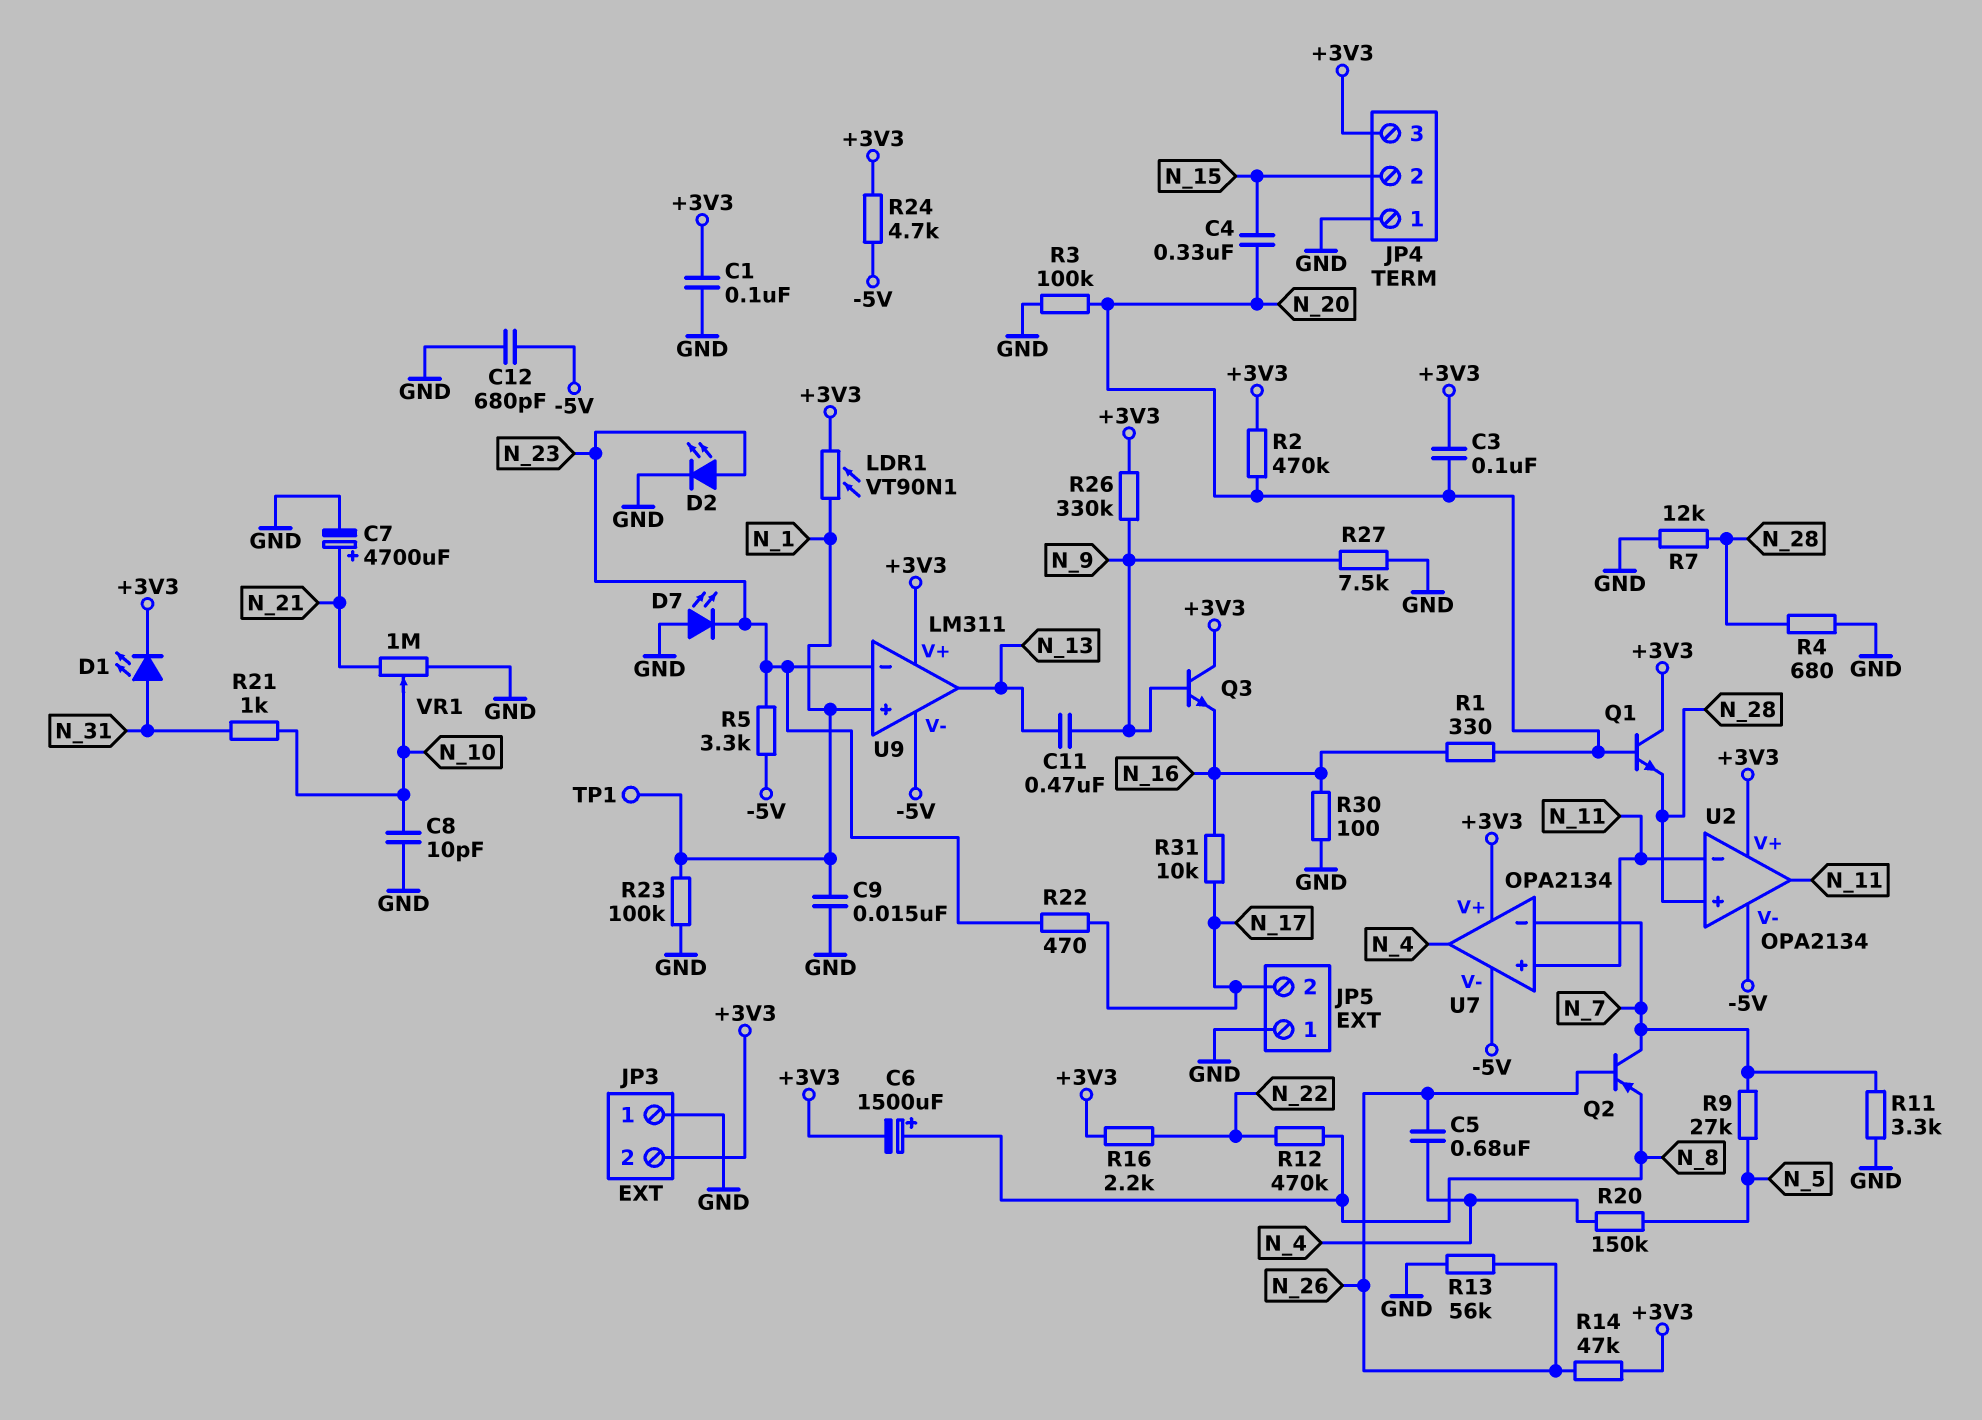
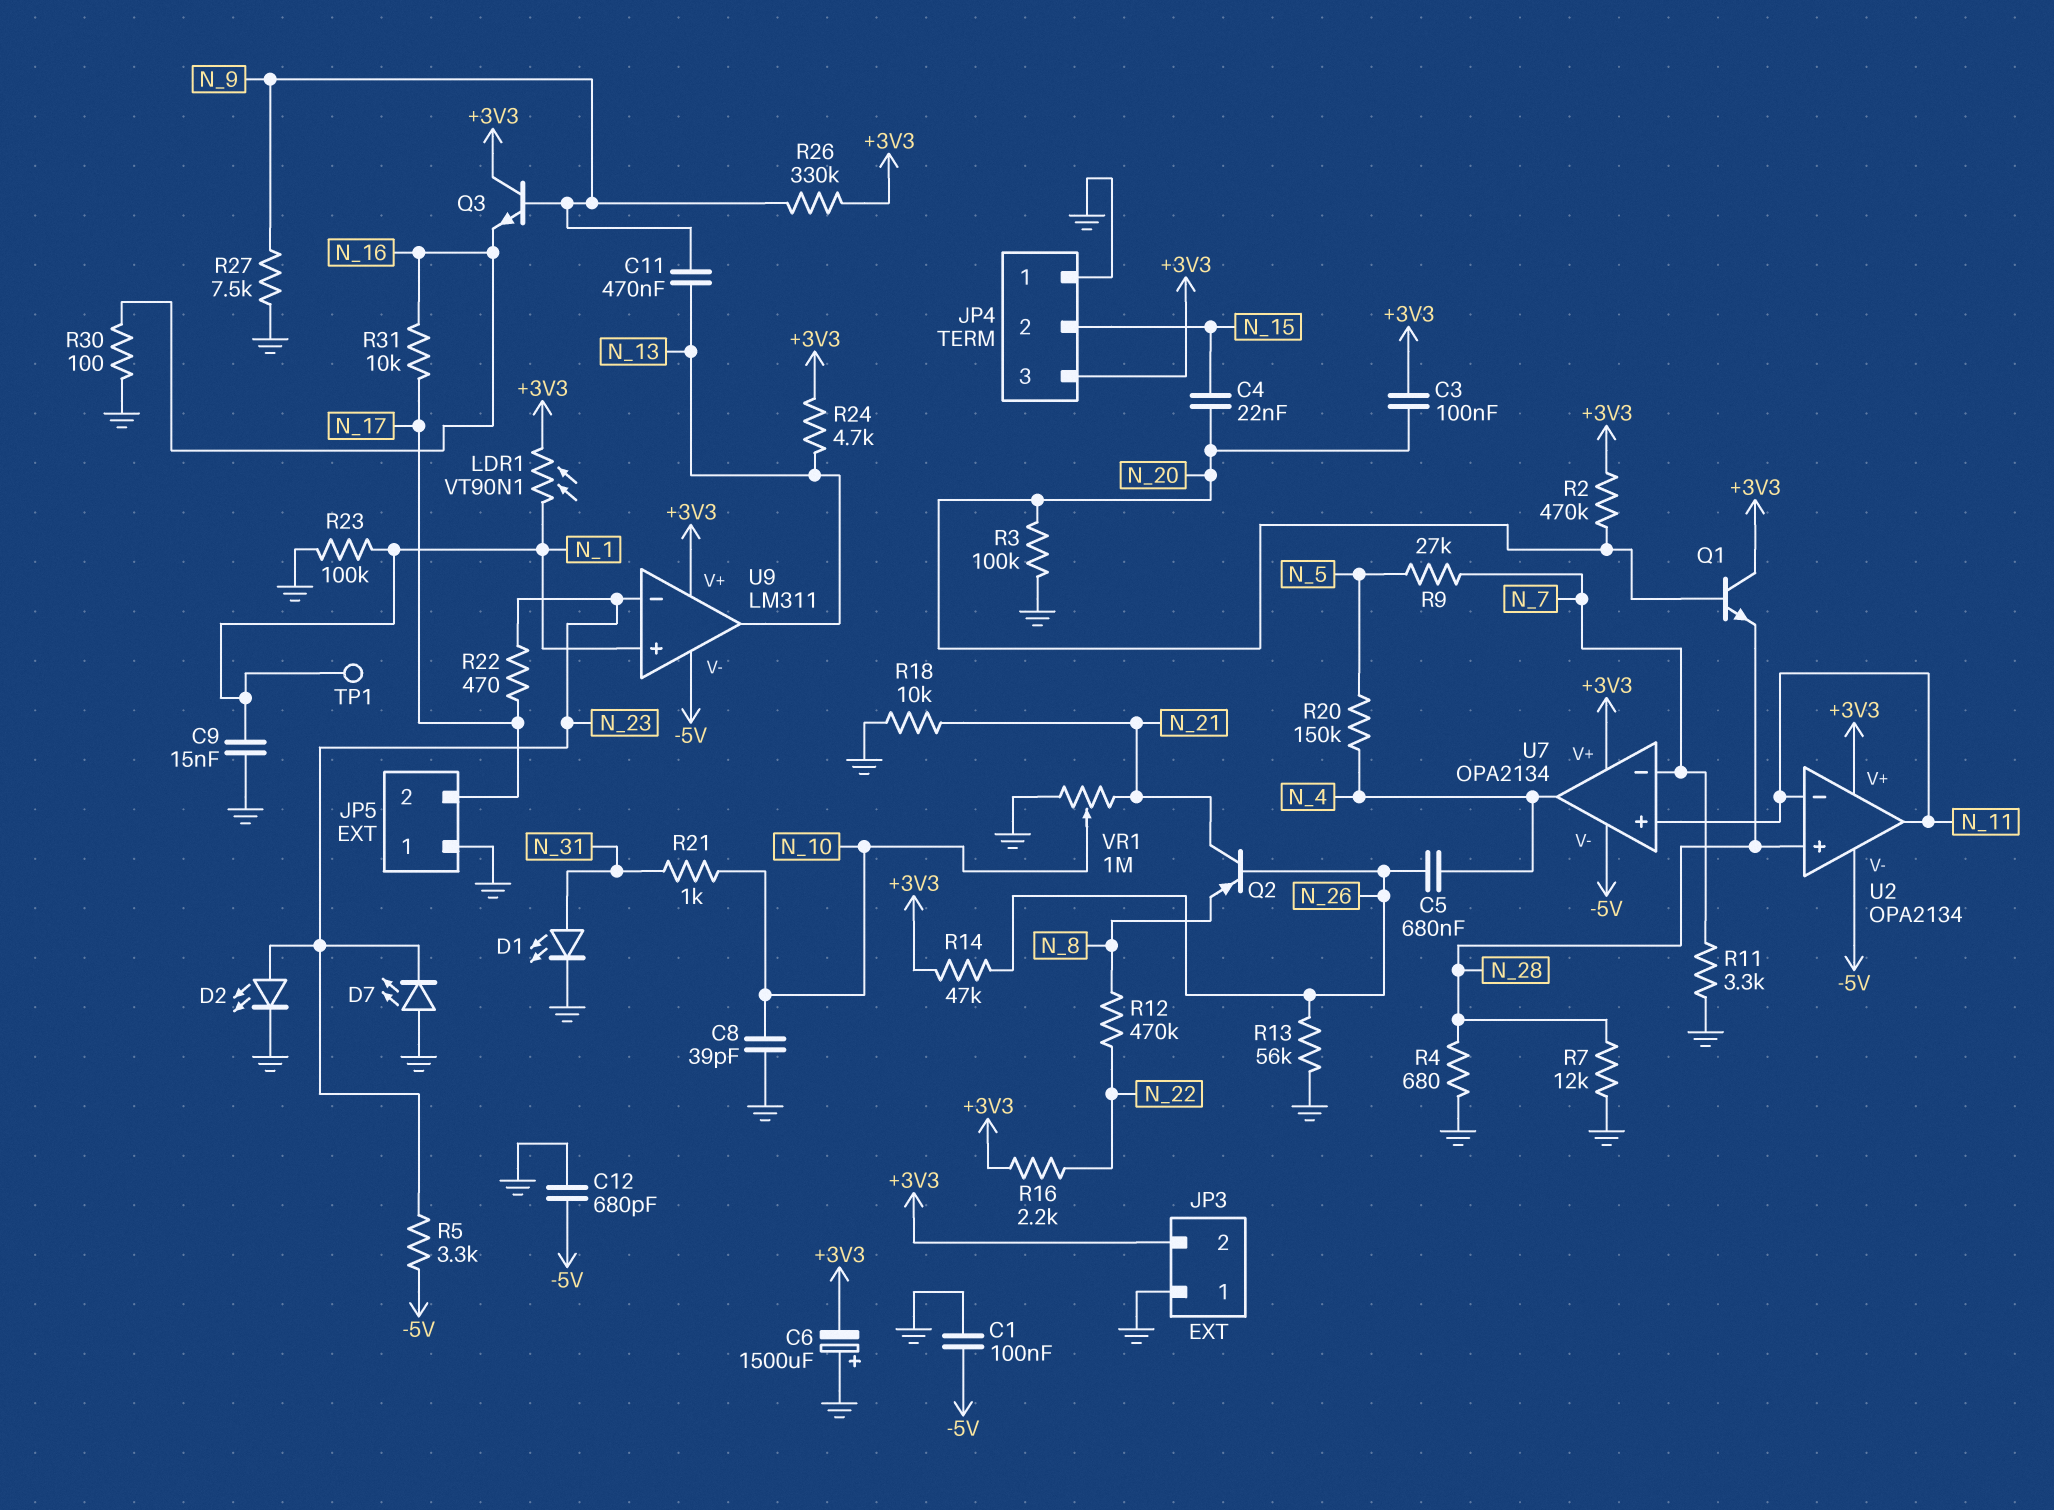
C1: 100nF (+3V3, GND) -> 100nF (-5V, GND)
C4: 330nF (N_15, N_20) -> 22nF (N_15, N_20)
C6: 1500uF (plus N_8, minus +3V3) -> 1500uF (plus GND, minus +3V3)
C7: 4700uF (plus N_21, minus GND) -> none
C8: 10pF (GND, N_10) -> 39pF (GND, N_10)
D1: LED (A N_31, K +3V3) -> LED (A N_31, K GND)
Q2: PNP (B N_26, C N_7, E N_8) -> PNP (B N_26, C N_21, E N_8)
R1: 330 (N_16, N_20) -> none
R18: none -> 10k (GND, N_21)
R24: 4.7k (+3V3, -5V) -> 4.7k (+3V3, N_13)

